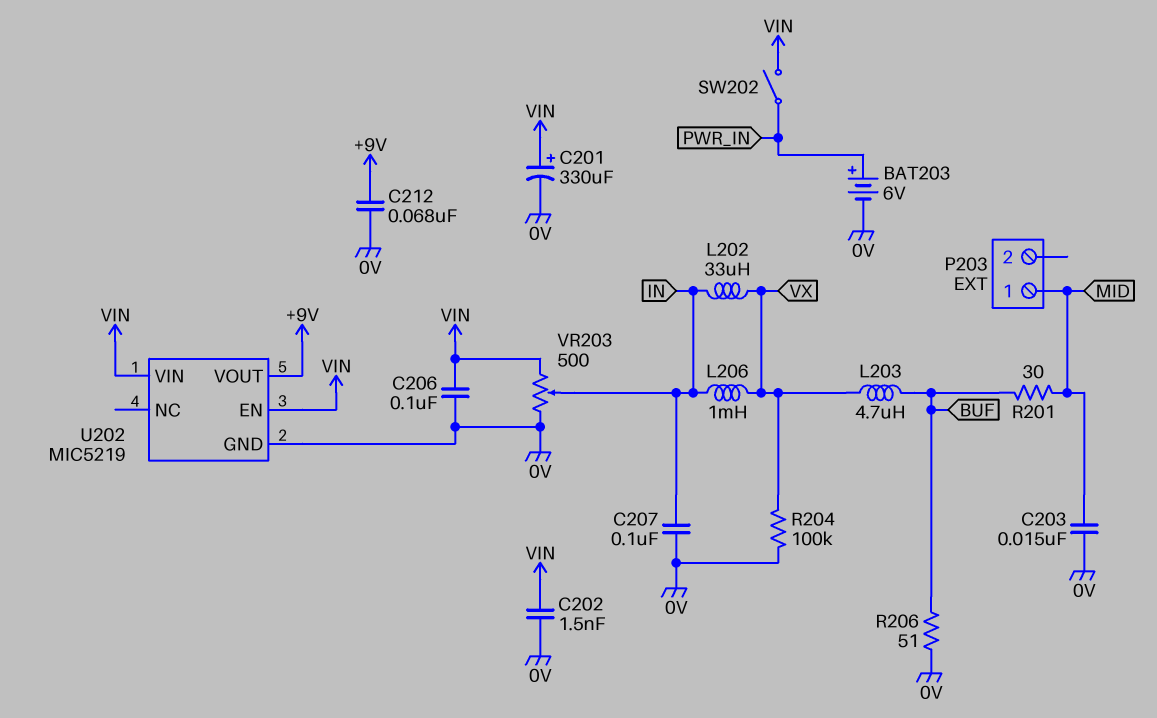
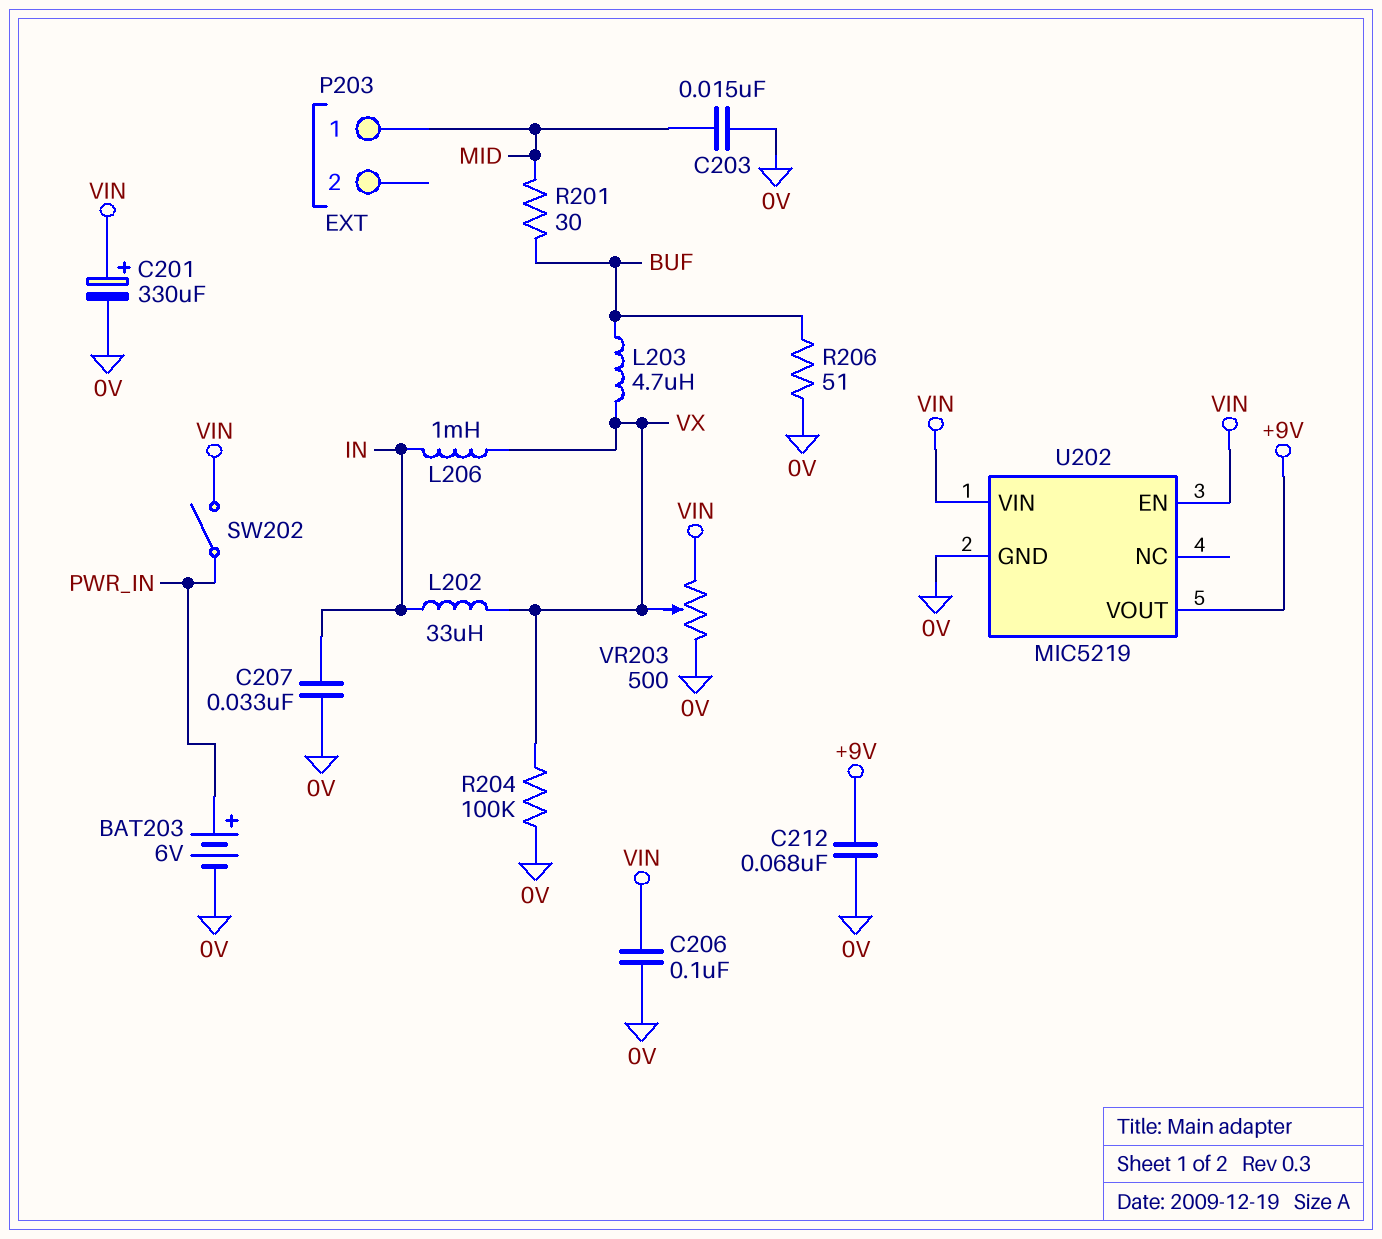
C202: 1.5nF (0V, VIN) -> none
C207: 100nF (0V, IN) -> 33nF (0V, IN)
VR203: 500 (0V, VIN, wiper IN) -> 500 (0V, VIN, wiper VX)

